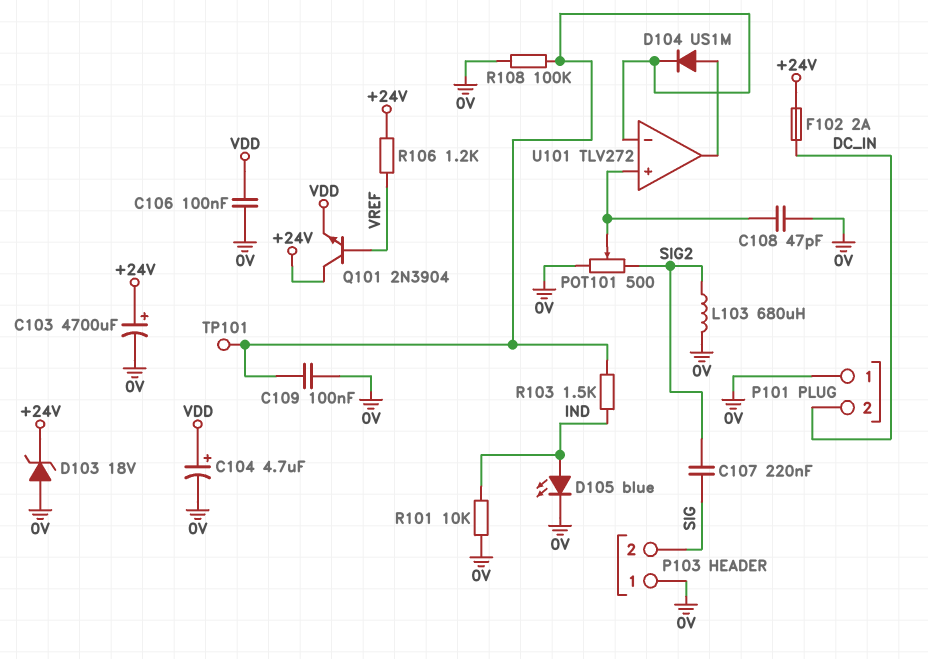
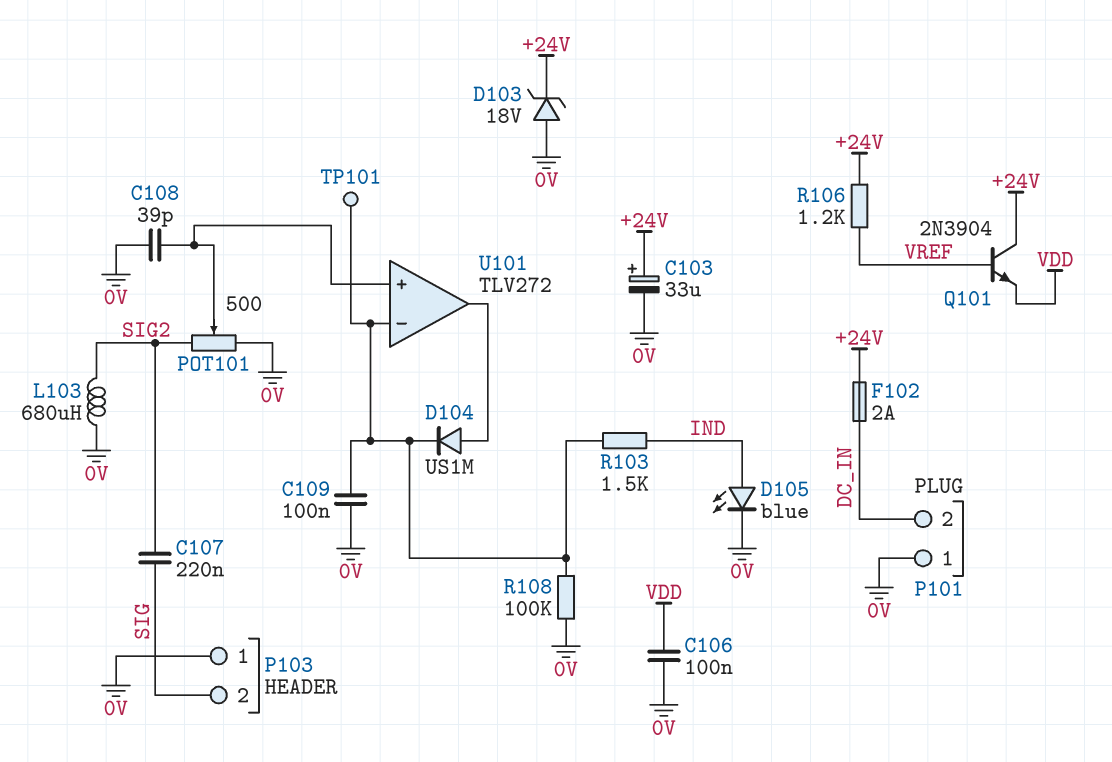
C103: 4700uF (plus +24V, minus 0V) -> 33uF (plus +24V, minus 0V)
C104: 4.7uF (plus VDD, minus 0V) -> none
C108: 47pF (0V, U101/in+) -> 39pF (0V, U101/in+)
R101: 10k (0V, IND) -> none

